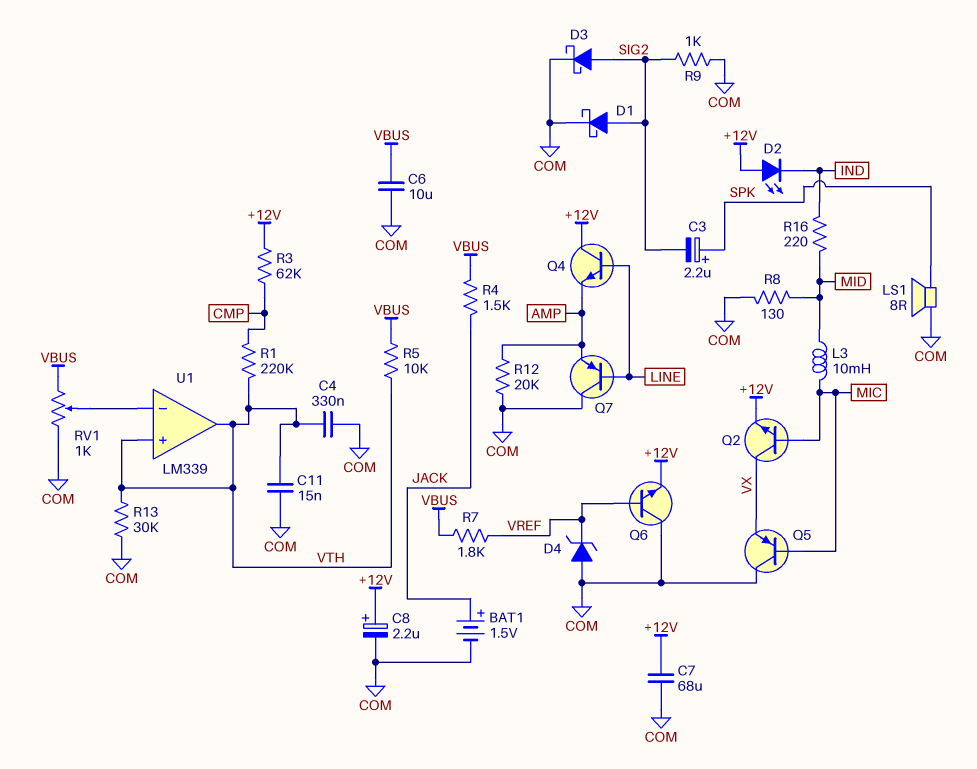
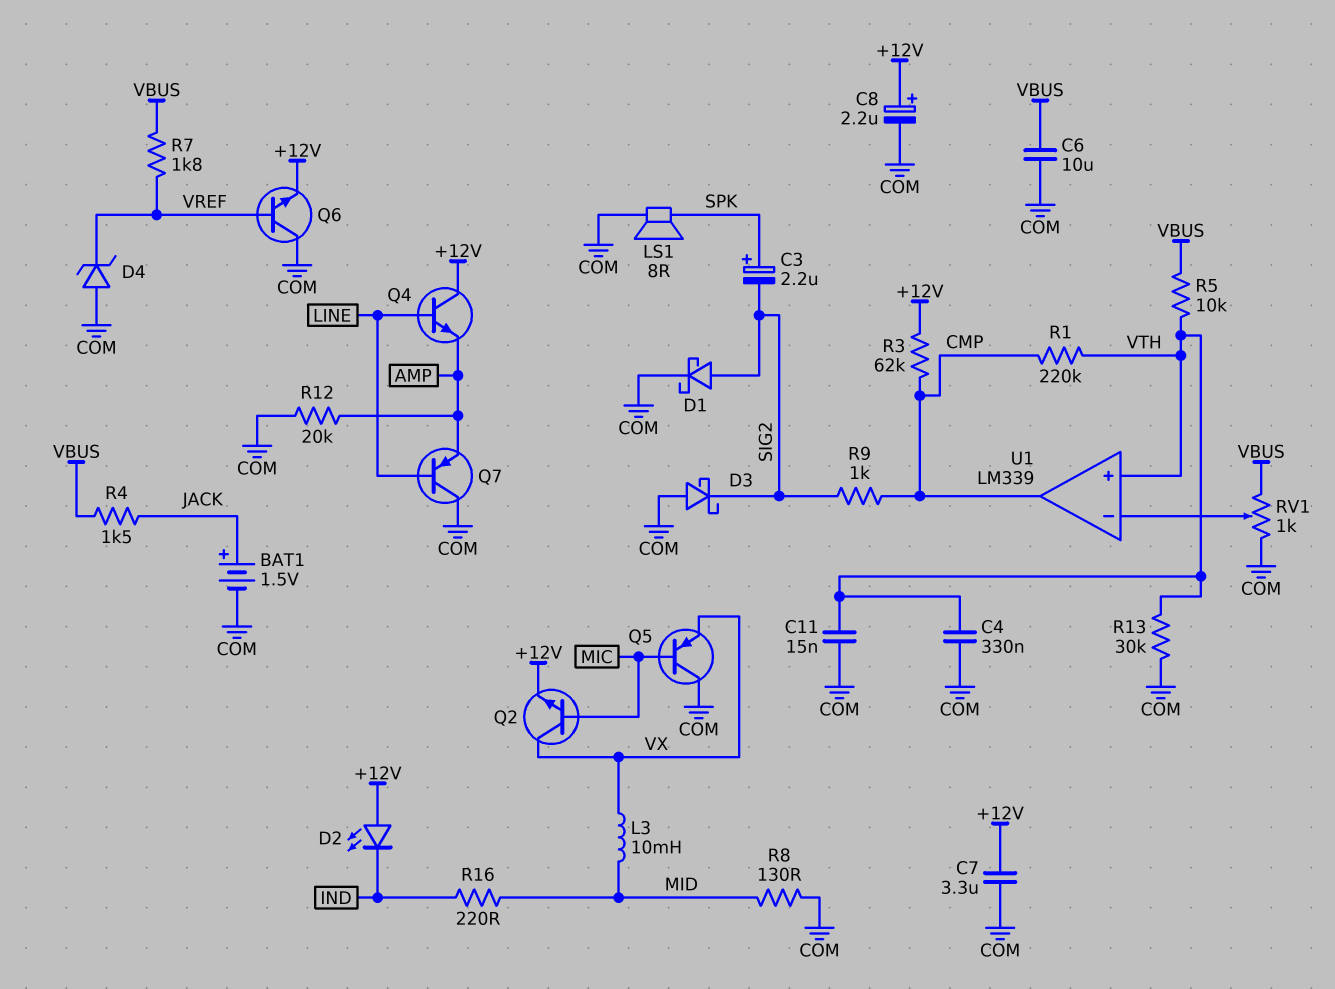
C7: 68uF (+12V, COM) -> 3.3uF (+12V, COM)
D3: schottky (A SIG2, K COM) -> schottky (A COM, K SIG2)
L3: 10mH (MIC, MID) -> 10mH (MID, VX)
R9: 1k (COM, SIG2) -> 1k (CMP, SIG2)
U1 pin out: VTH -> CMP

